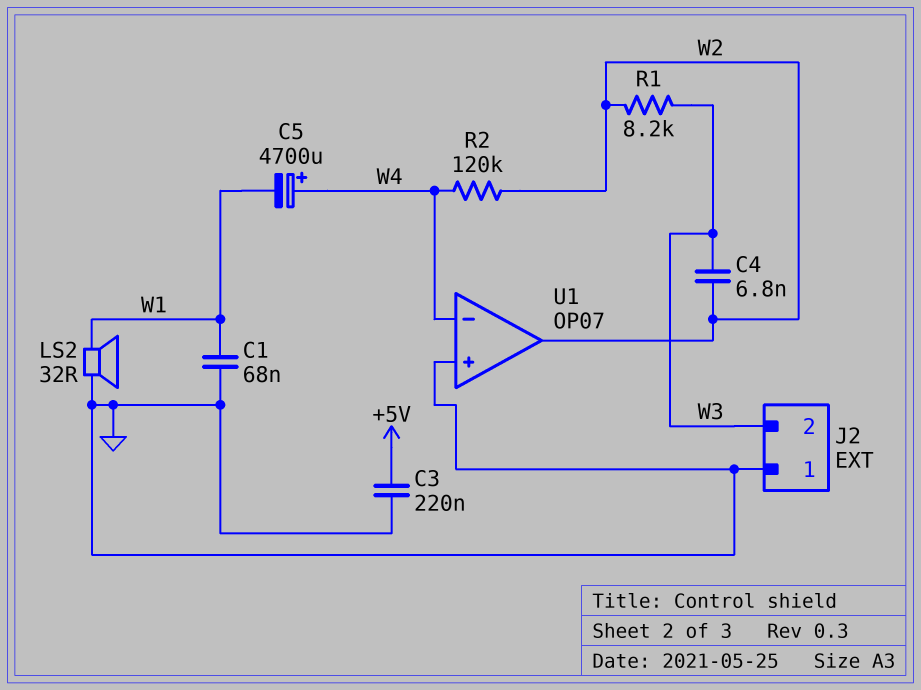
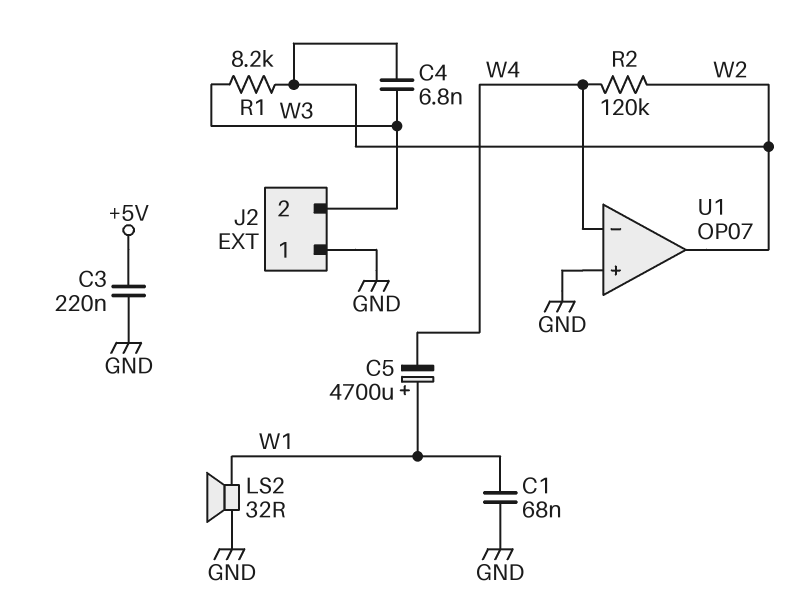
C5: 4700uF (plus W4, minus W1) -> 4700uF (plus W1, minus W4)

